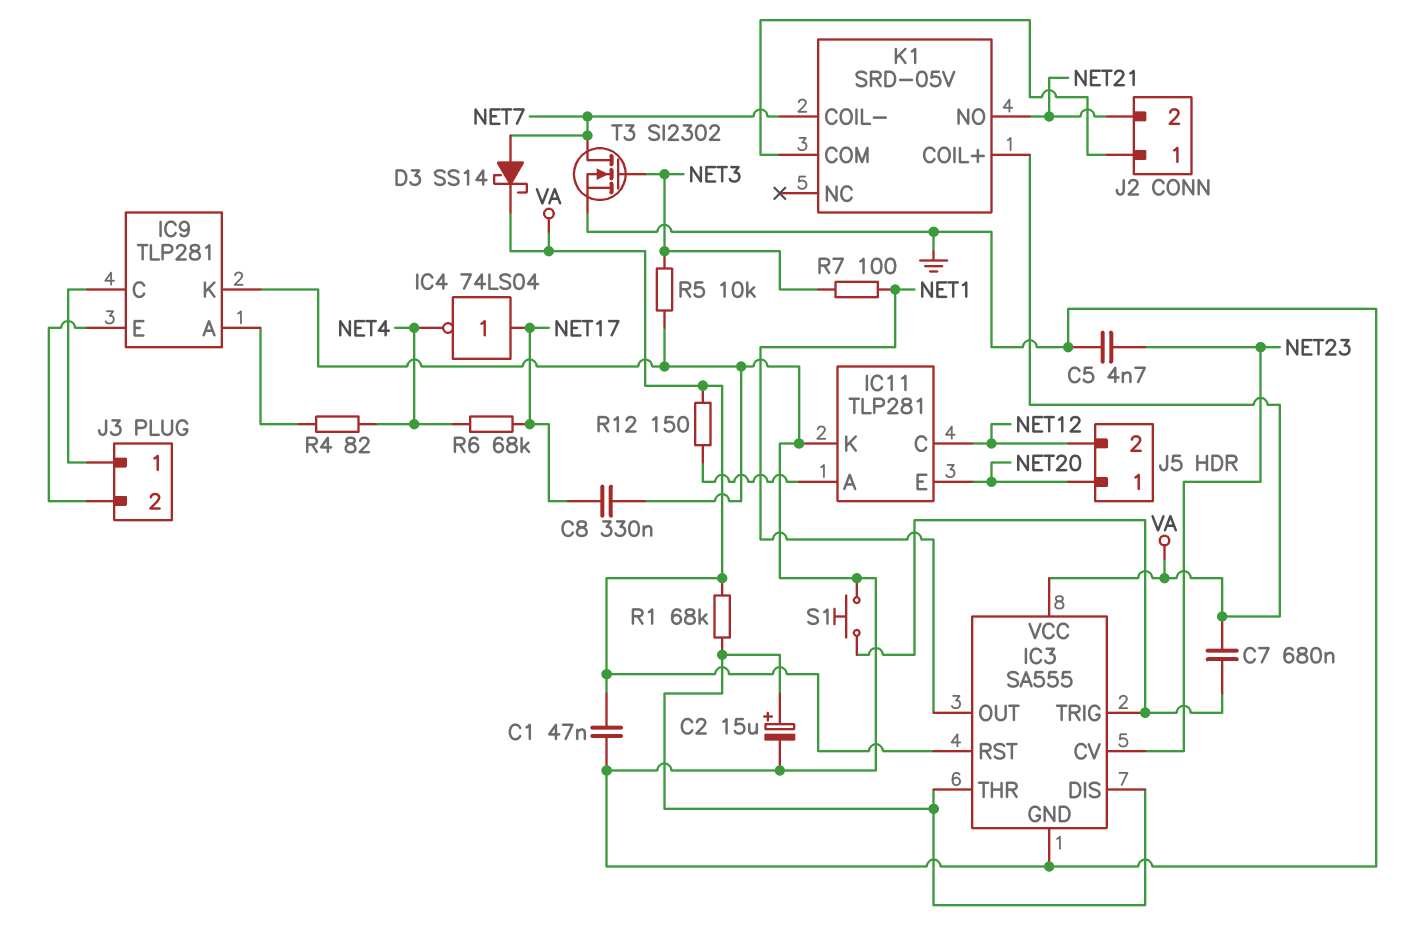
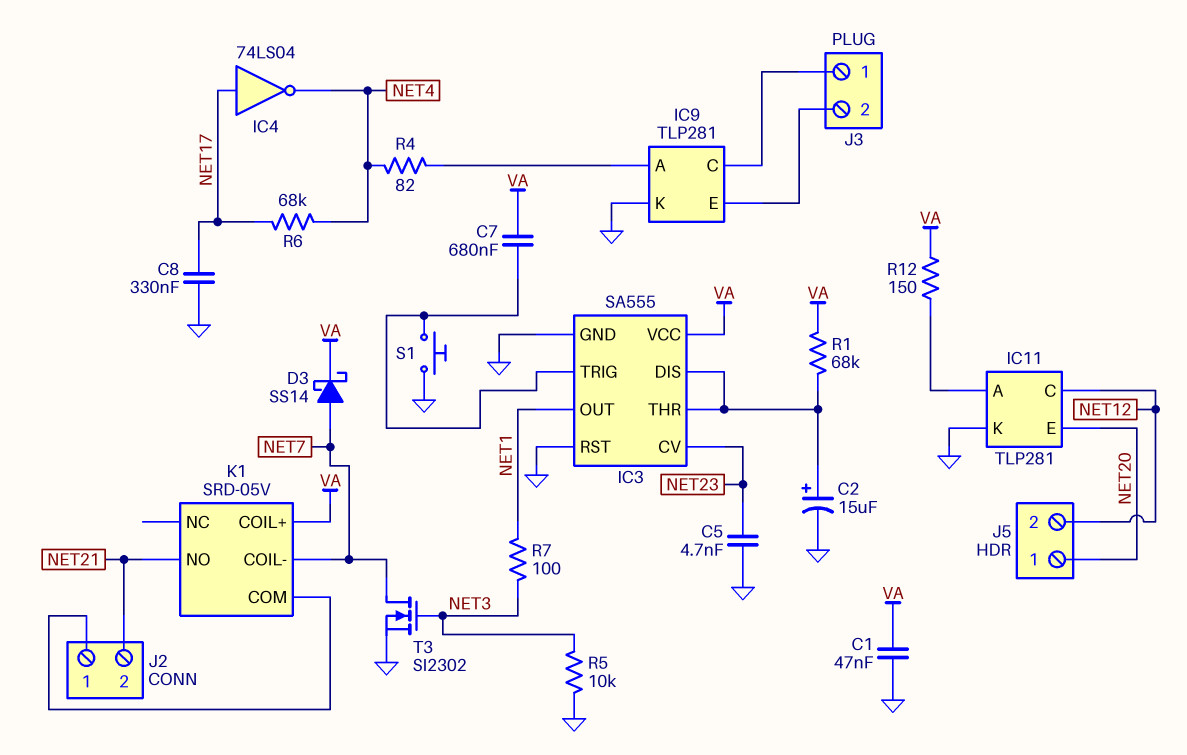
IC3 pin RST: VA -> GND

